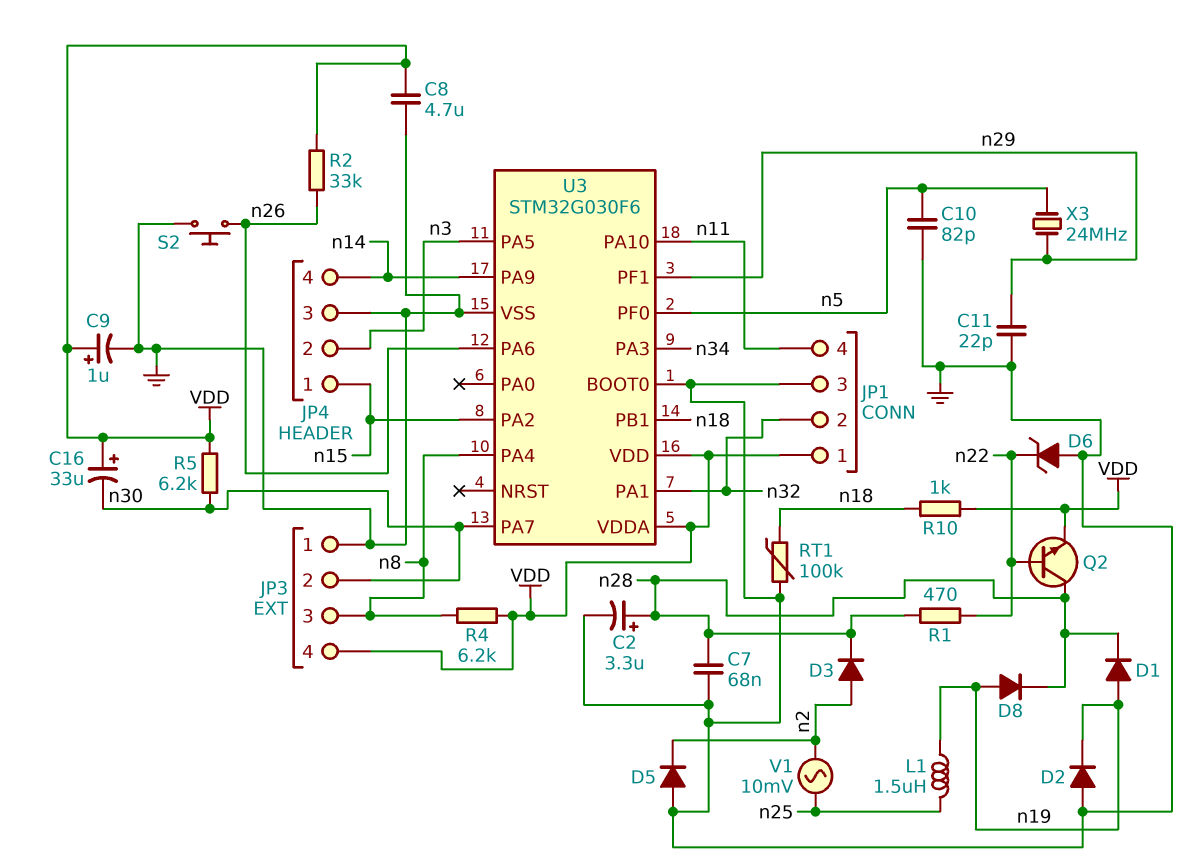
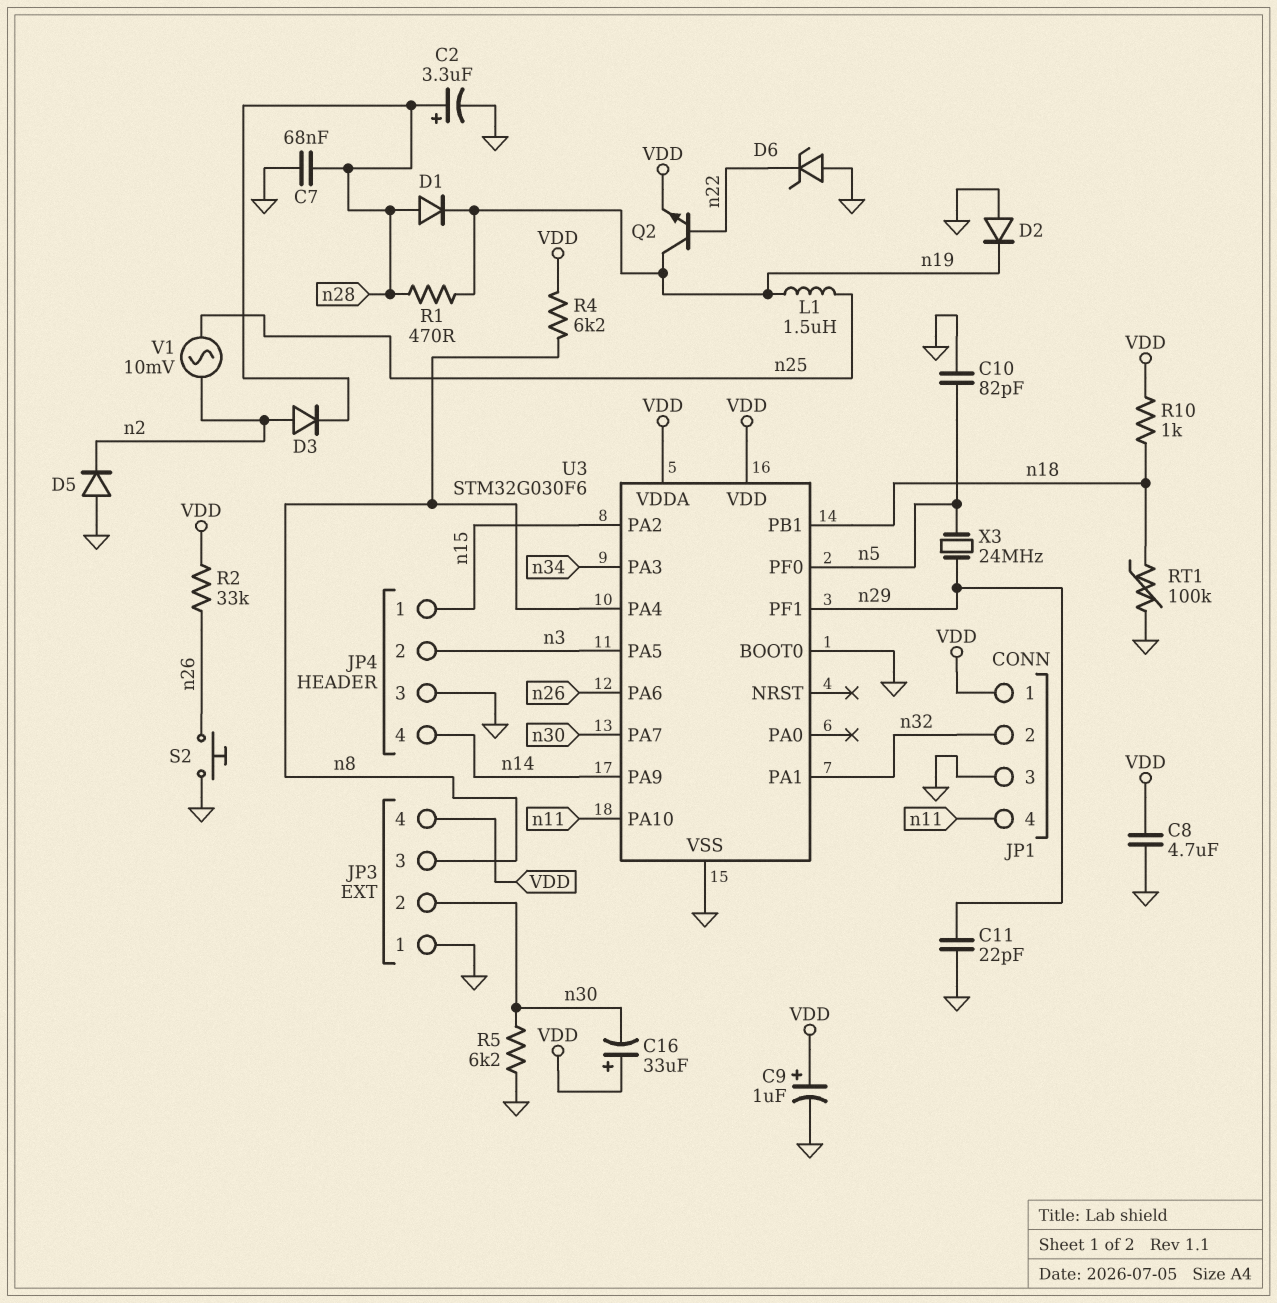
D1: diode (A n19, K n28) -> diode (A n28, K n19)
D8: diode (A n19, K n28) -> none
Q2: NPN (B n22, C n28, E VDD) -> NPN (B n22, C n19, E VDD)
R1: 470 (n22, n28) -> 470 (n19, n28)
R5: 6.2k (VDD, n30) -> 6.2k (GND, n30)

